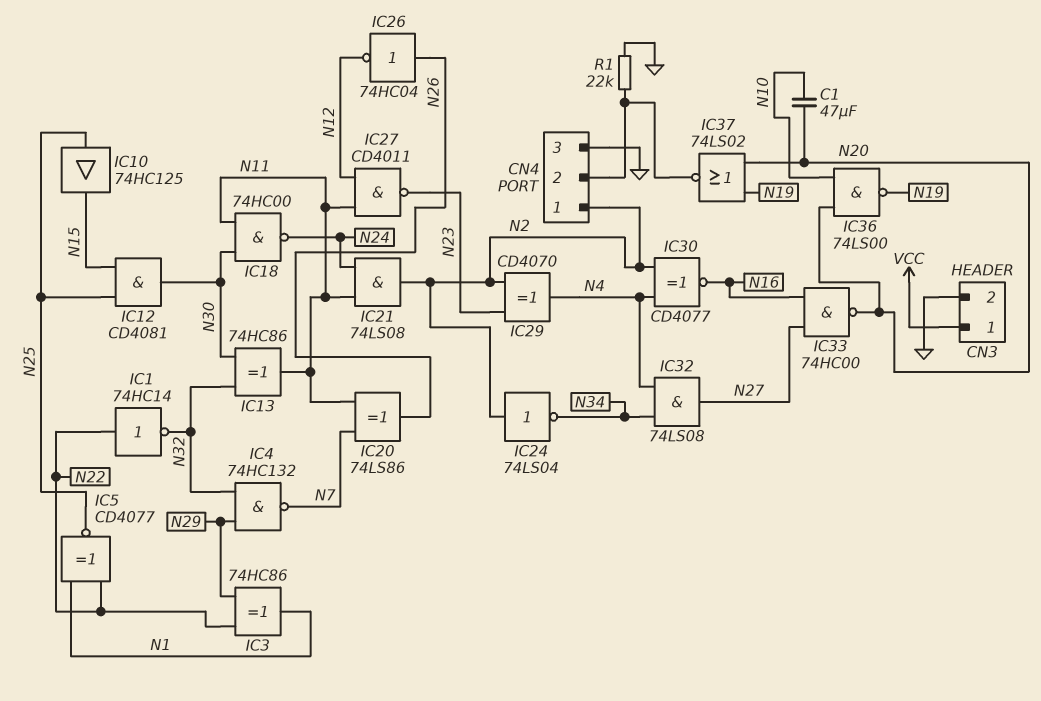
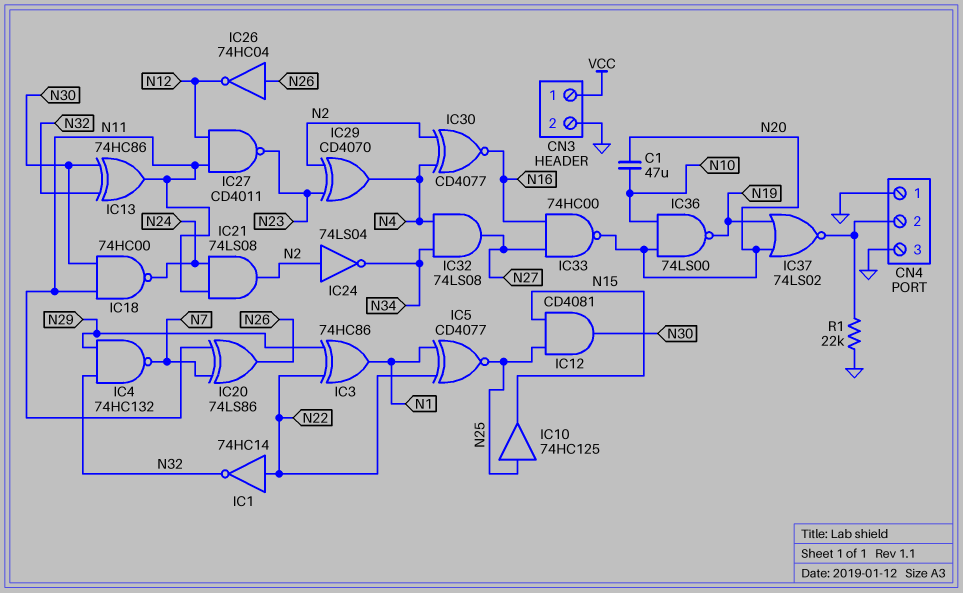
CN4 pin 1: N2 -> GND

